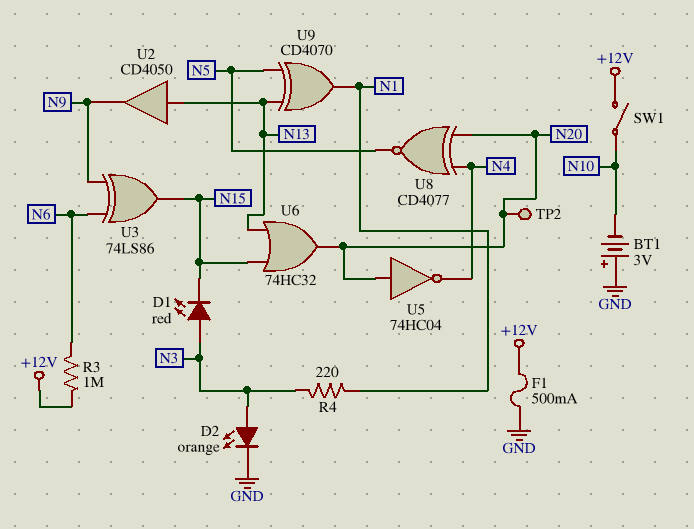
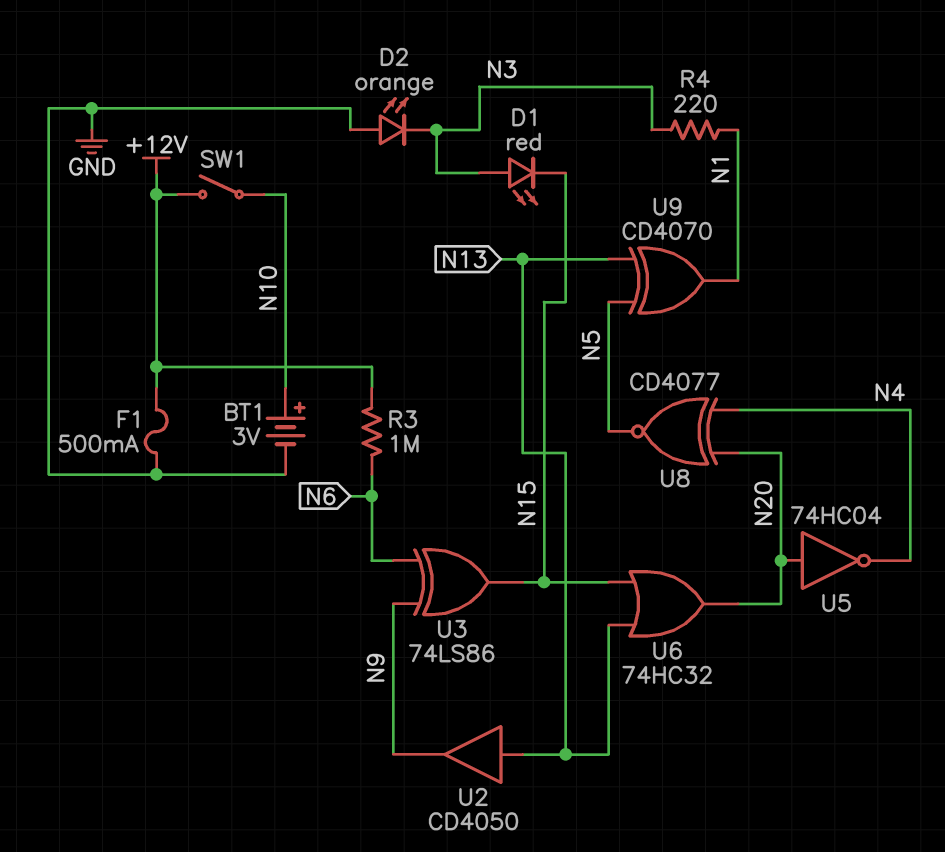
BT1: 3V (plus GND, minus N10) -> 3V (plus N10, minus GND)
D2: LED orange (A N3, K GND) -> LED orange (A GND, K N3)
TP2: test point (N20) -> none

